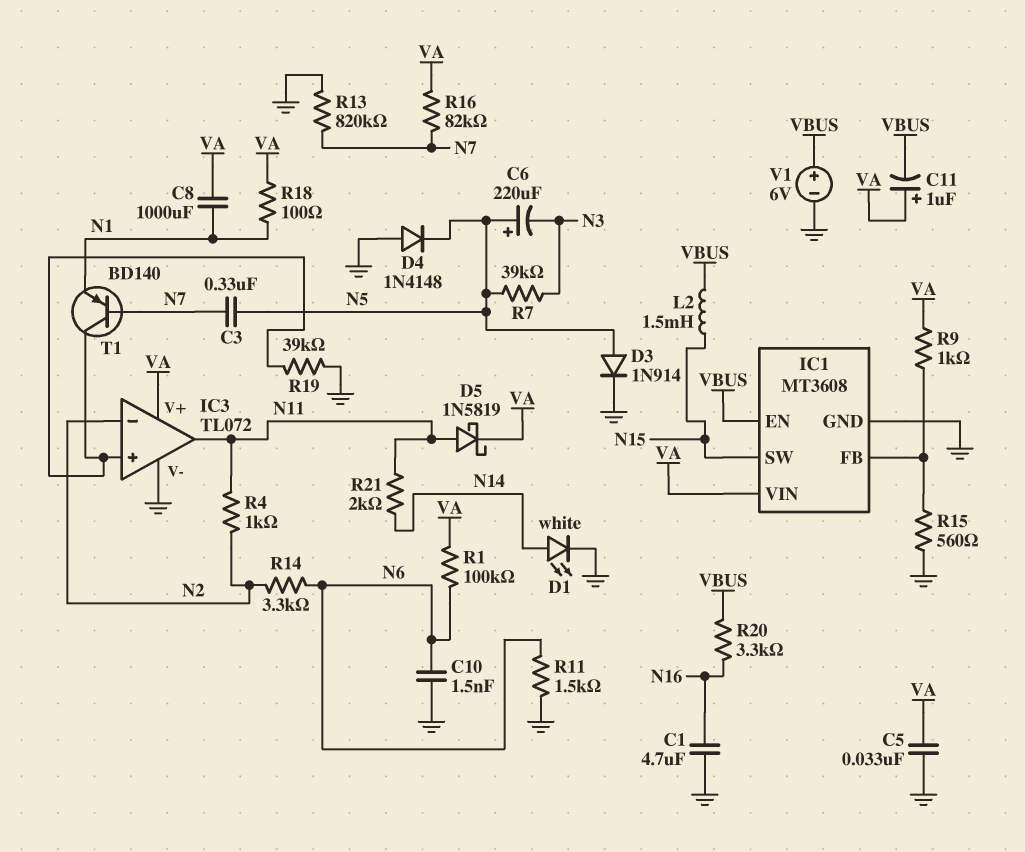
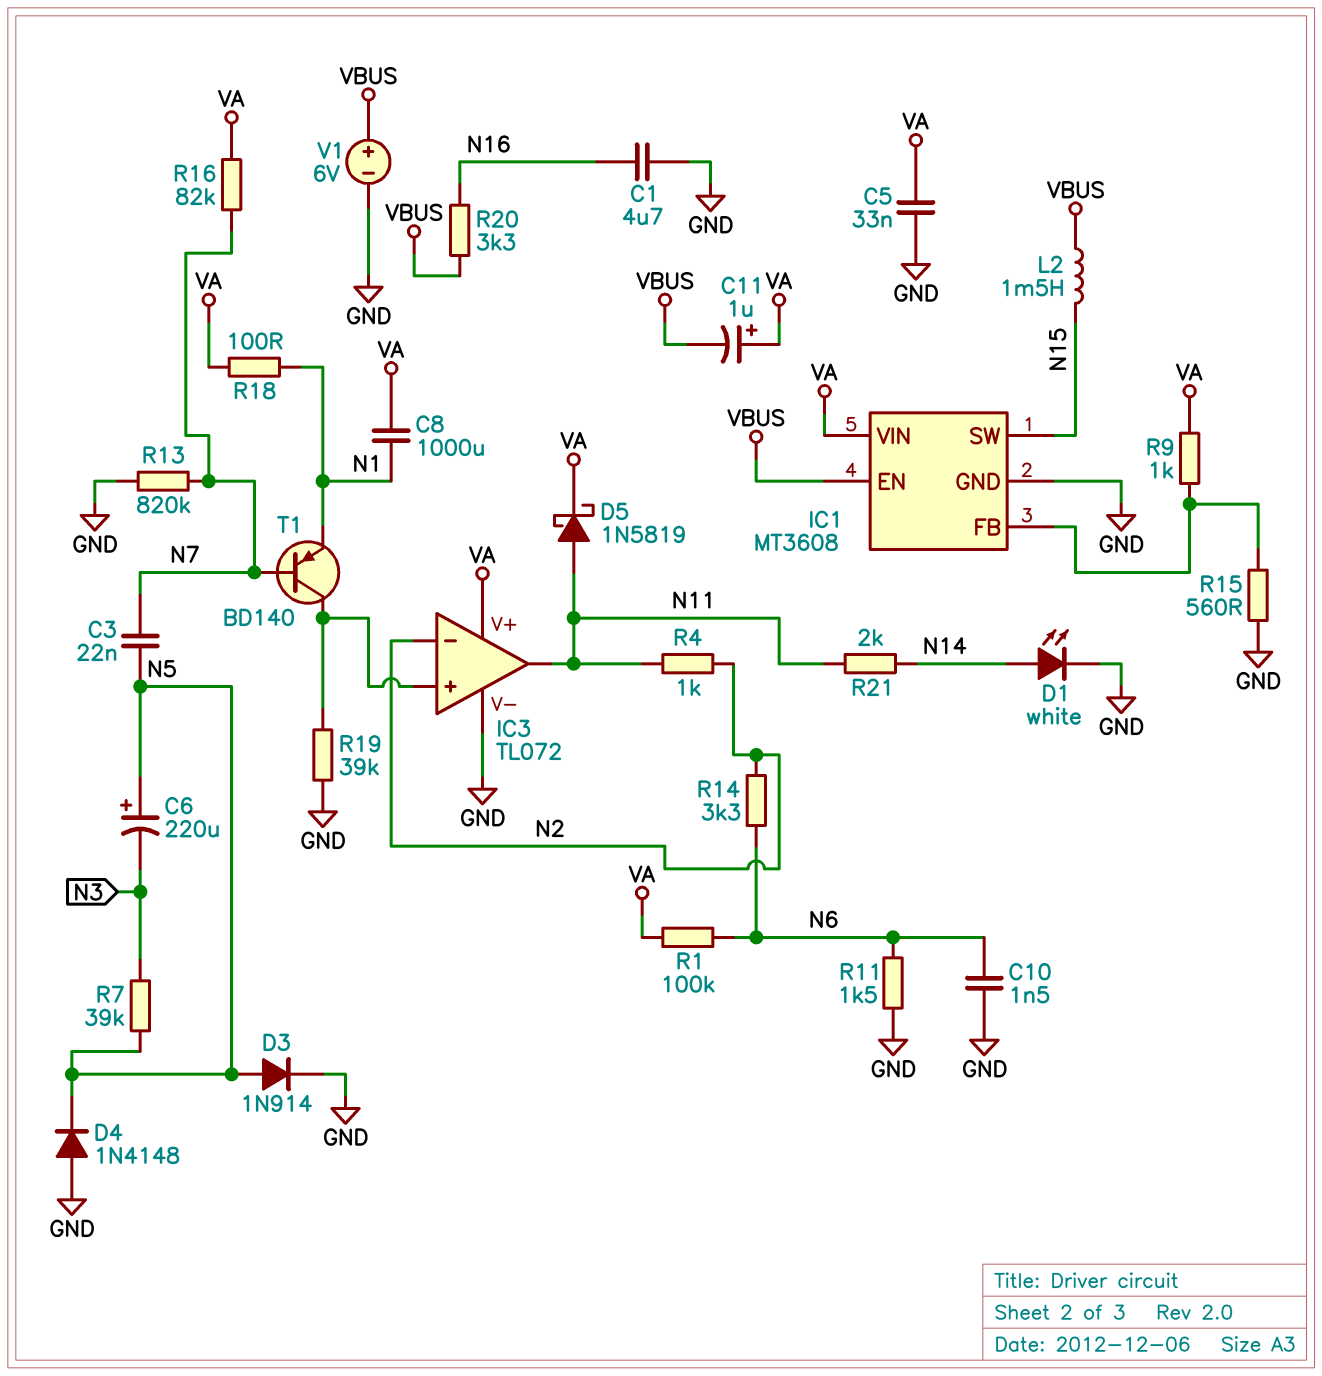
C3: 330nF (N5, N7) -> 22nF (N5, N7)

